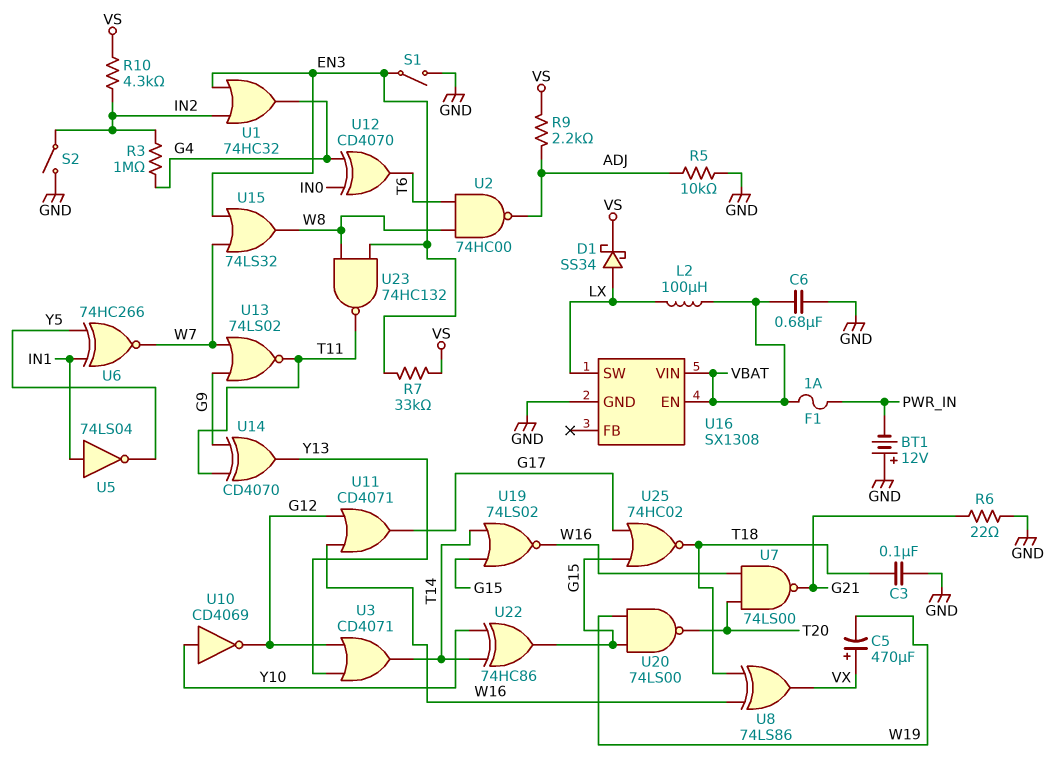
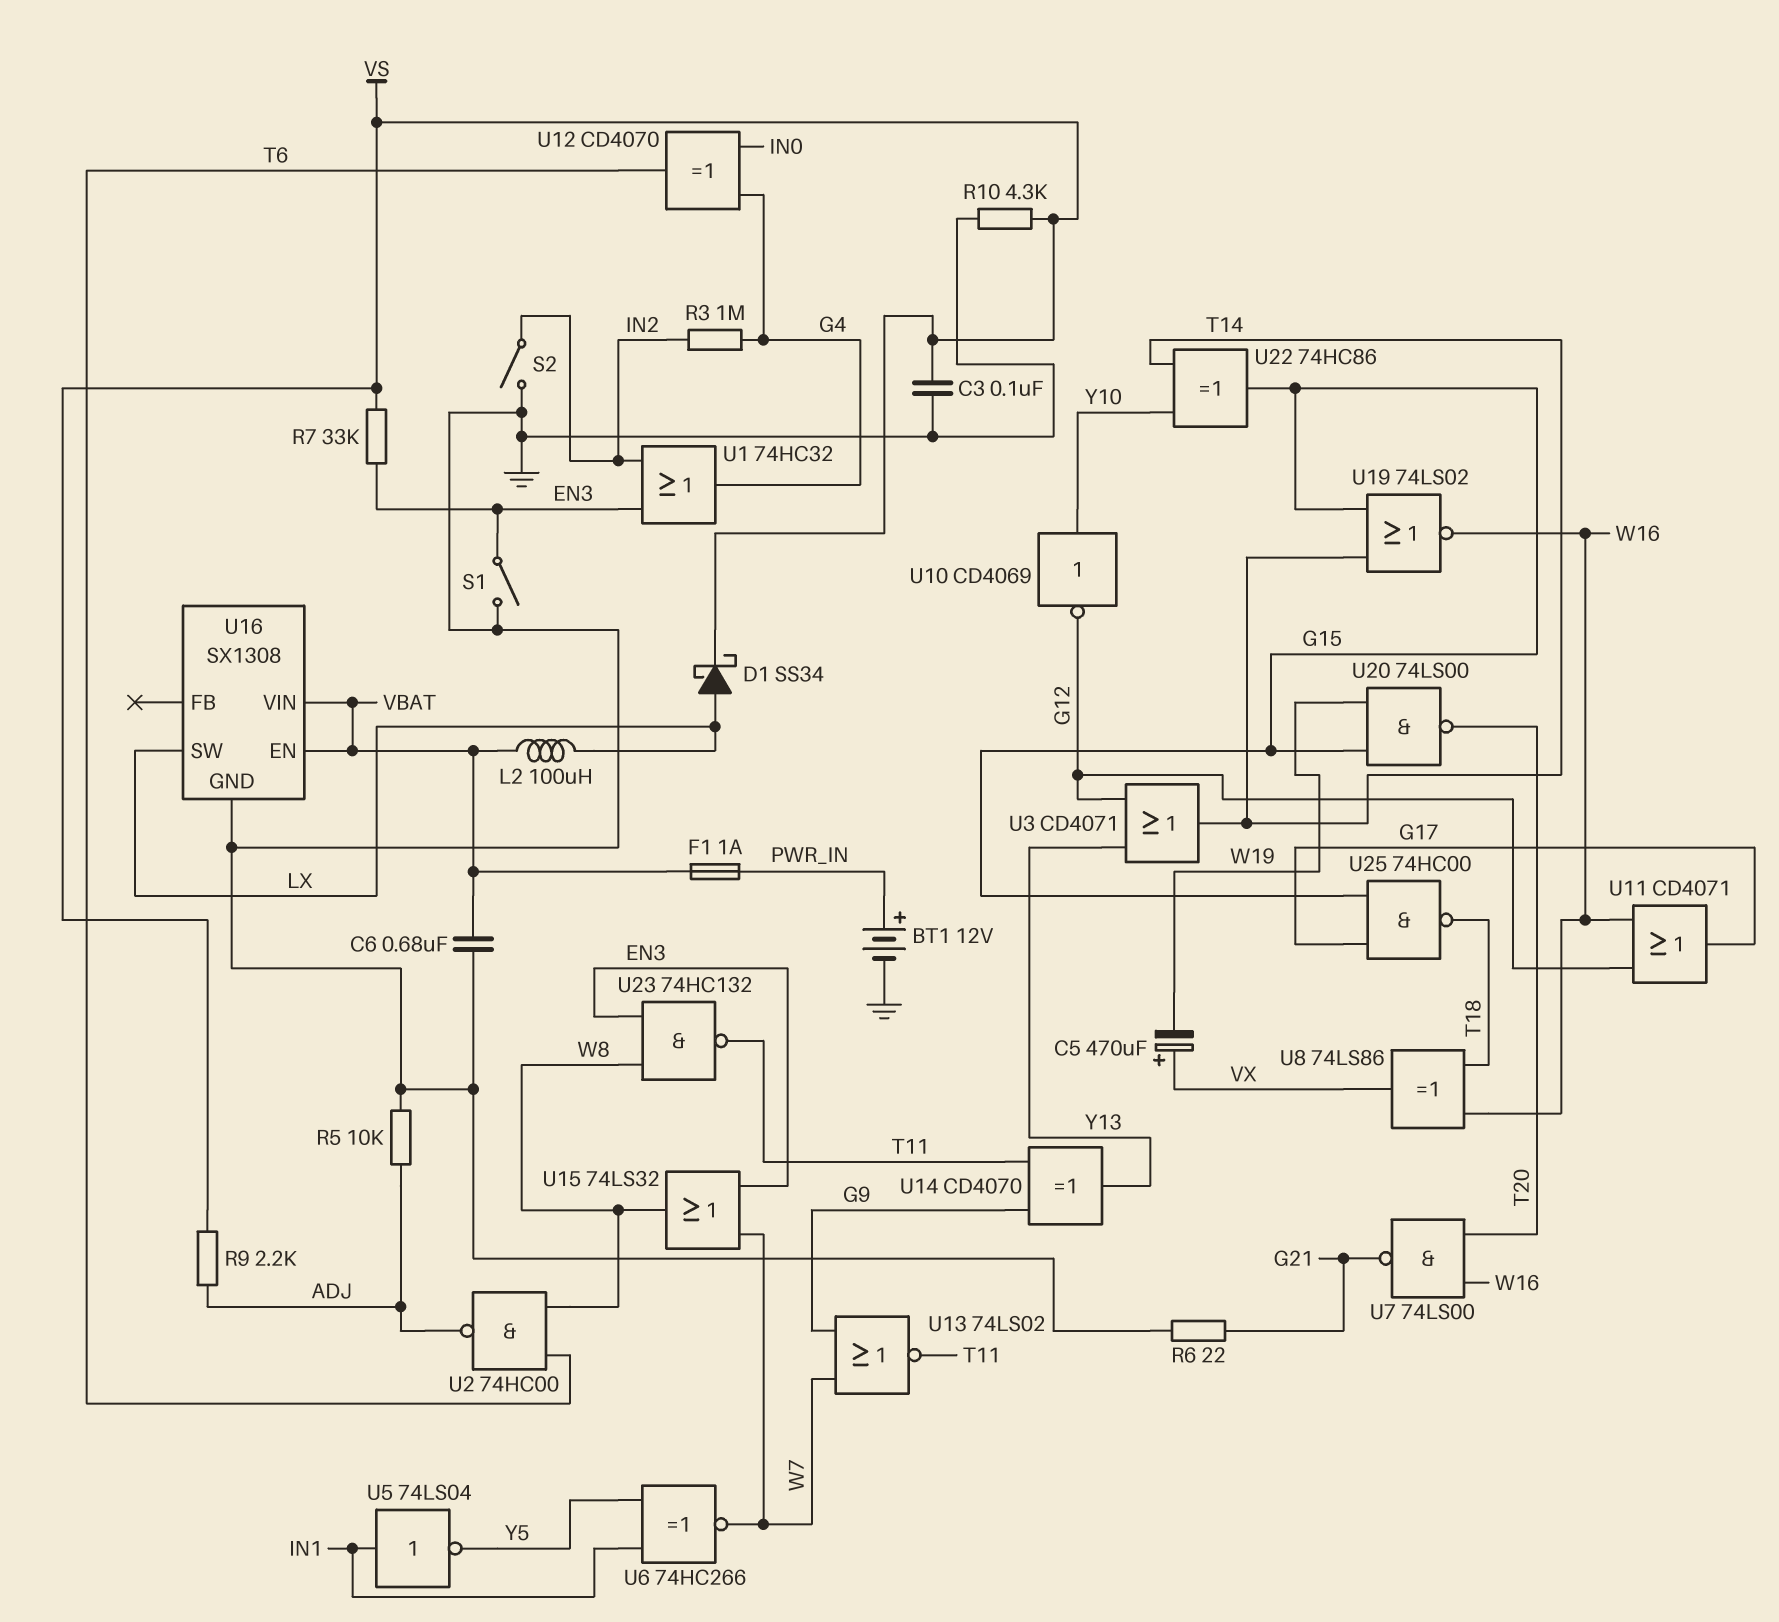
BT1: 12V (plus GND, minus PWR_IN) -> 12V (plus PWR_IN, minus GND)
C3: 100nF (GND, T18) -> 100nF (GND, VS)
R10: 4.3k (IN2, VS) -> 4.3k (GND, VS)
U25: NOR 74HC02 (in G15, in G17, out T18) -> NAND 74HC00 (in G15, in G17, out T18)

